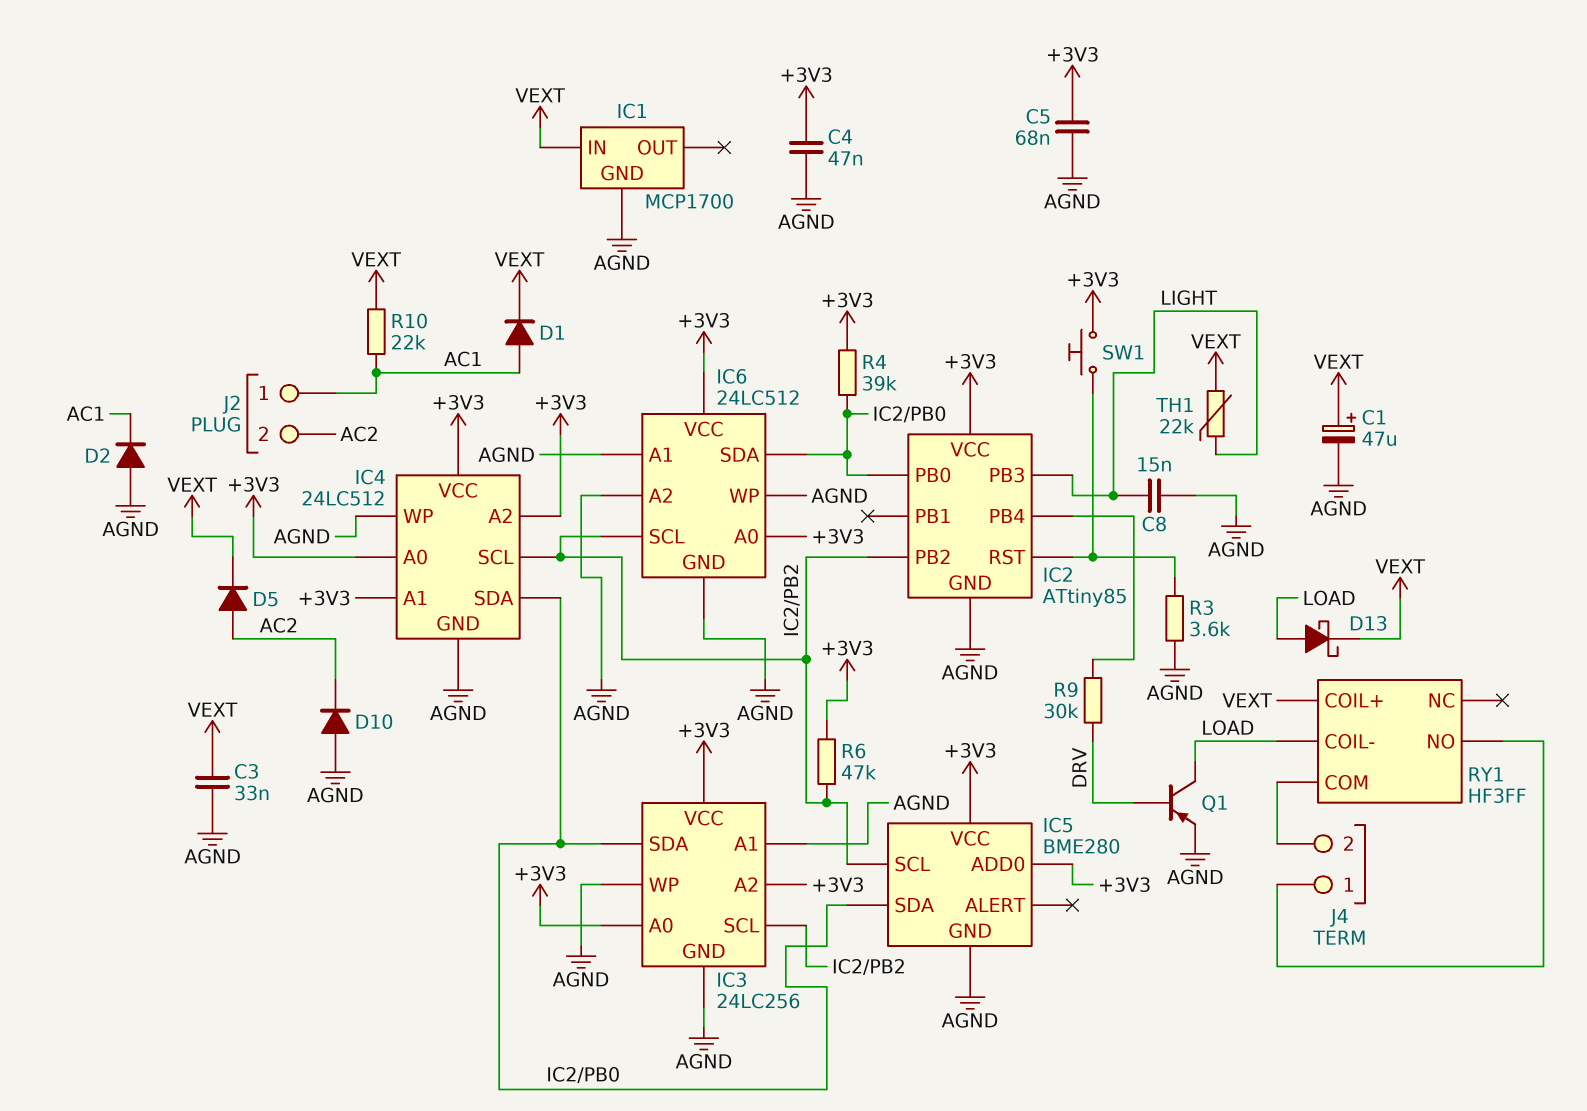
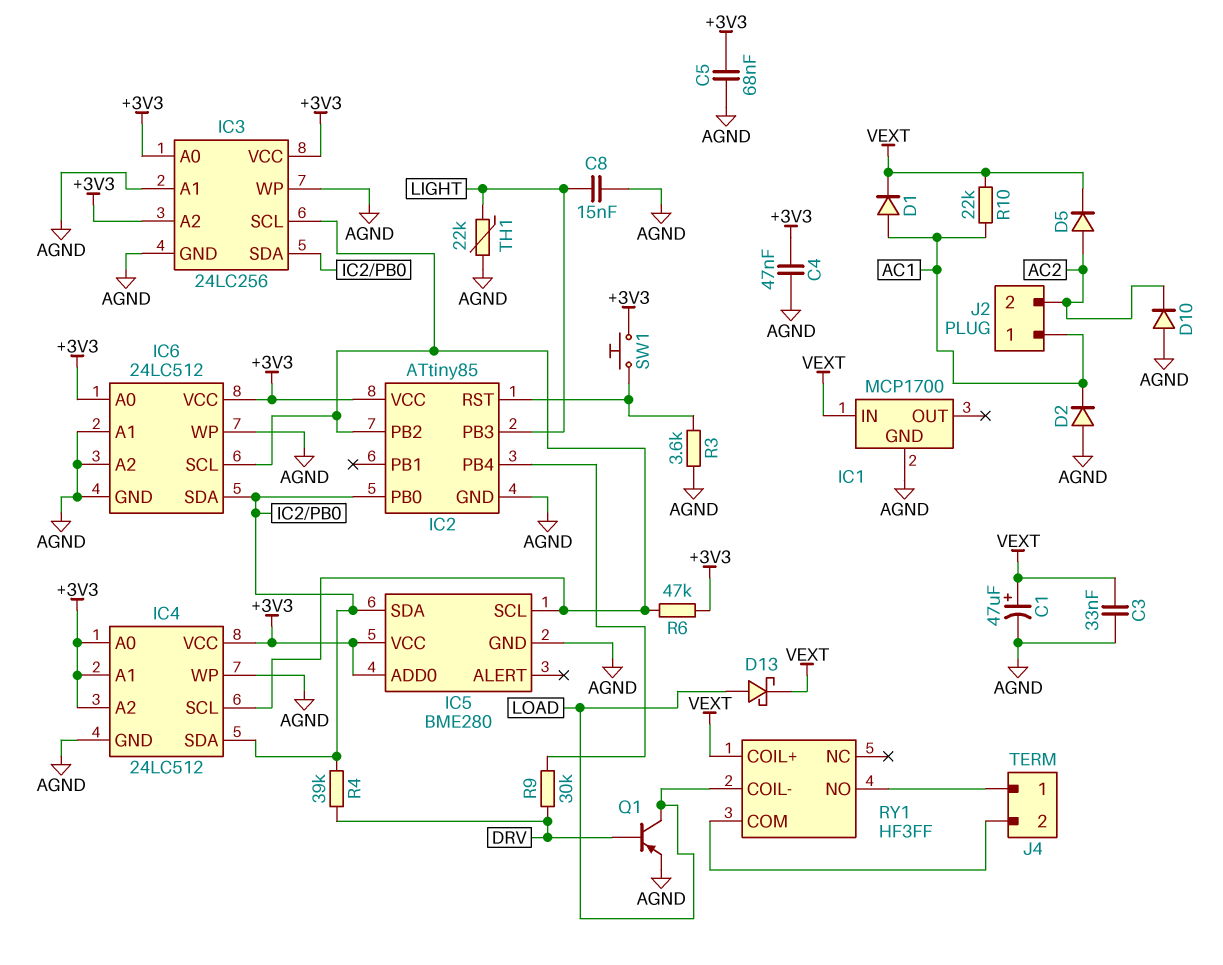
R4: 39k (+3V3, IC2/PB0) -> 39k (DRV, IC2/PB0)
TH1: 22k (LIGHT, VEXT) -> 22k (AGND, LIGHT)

